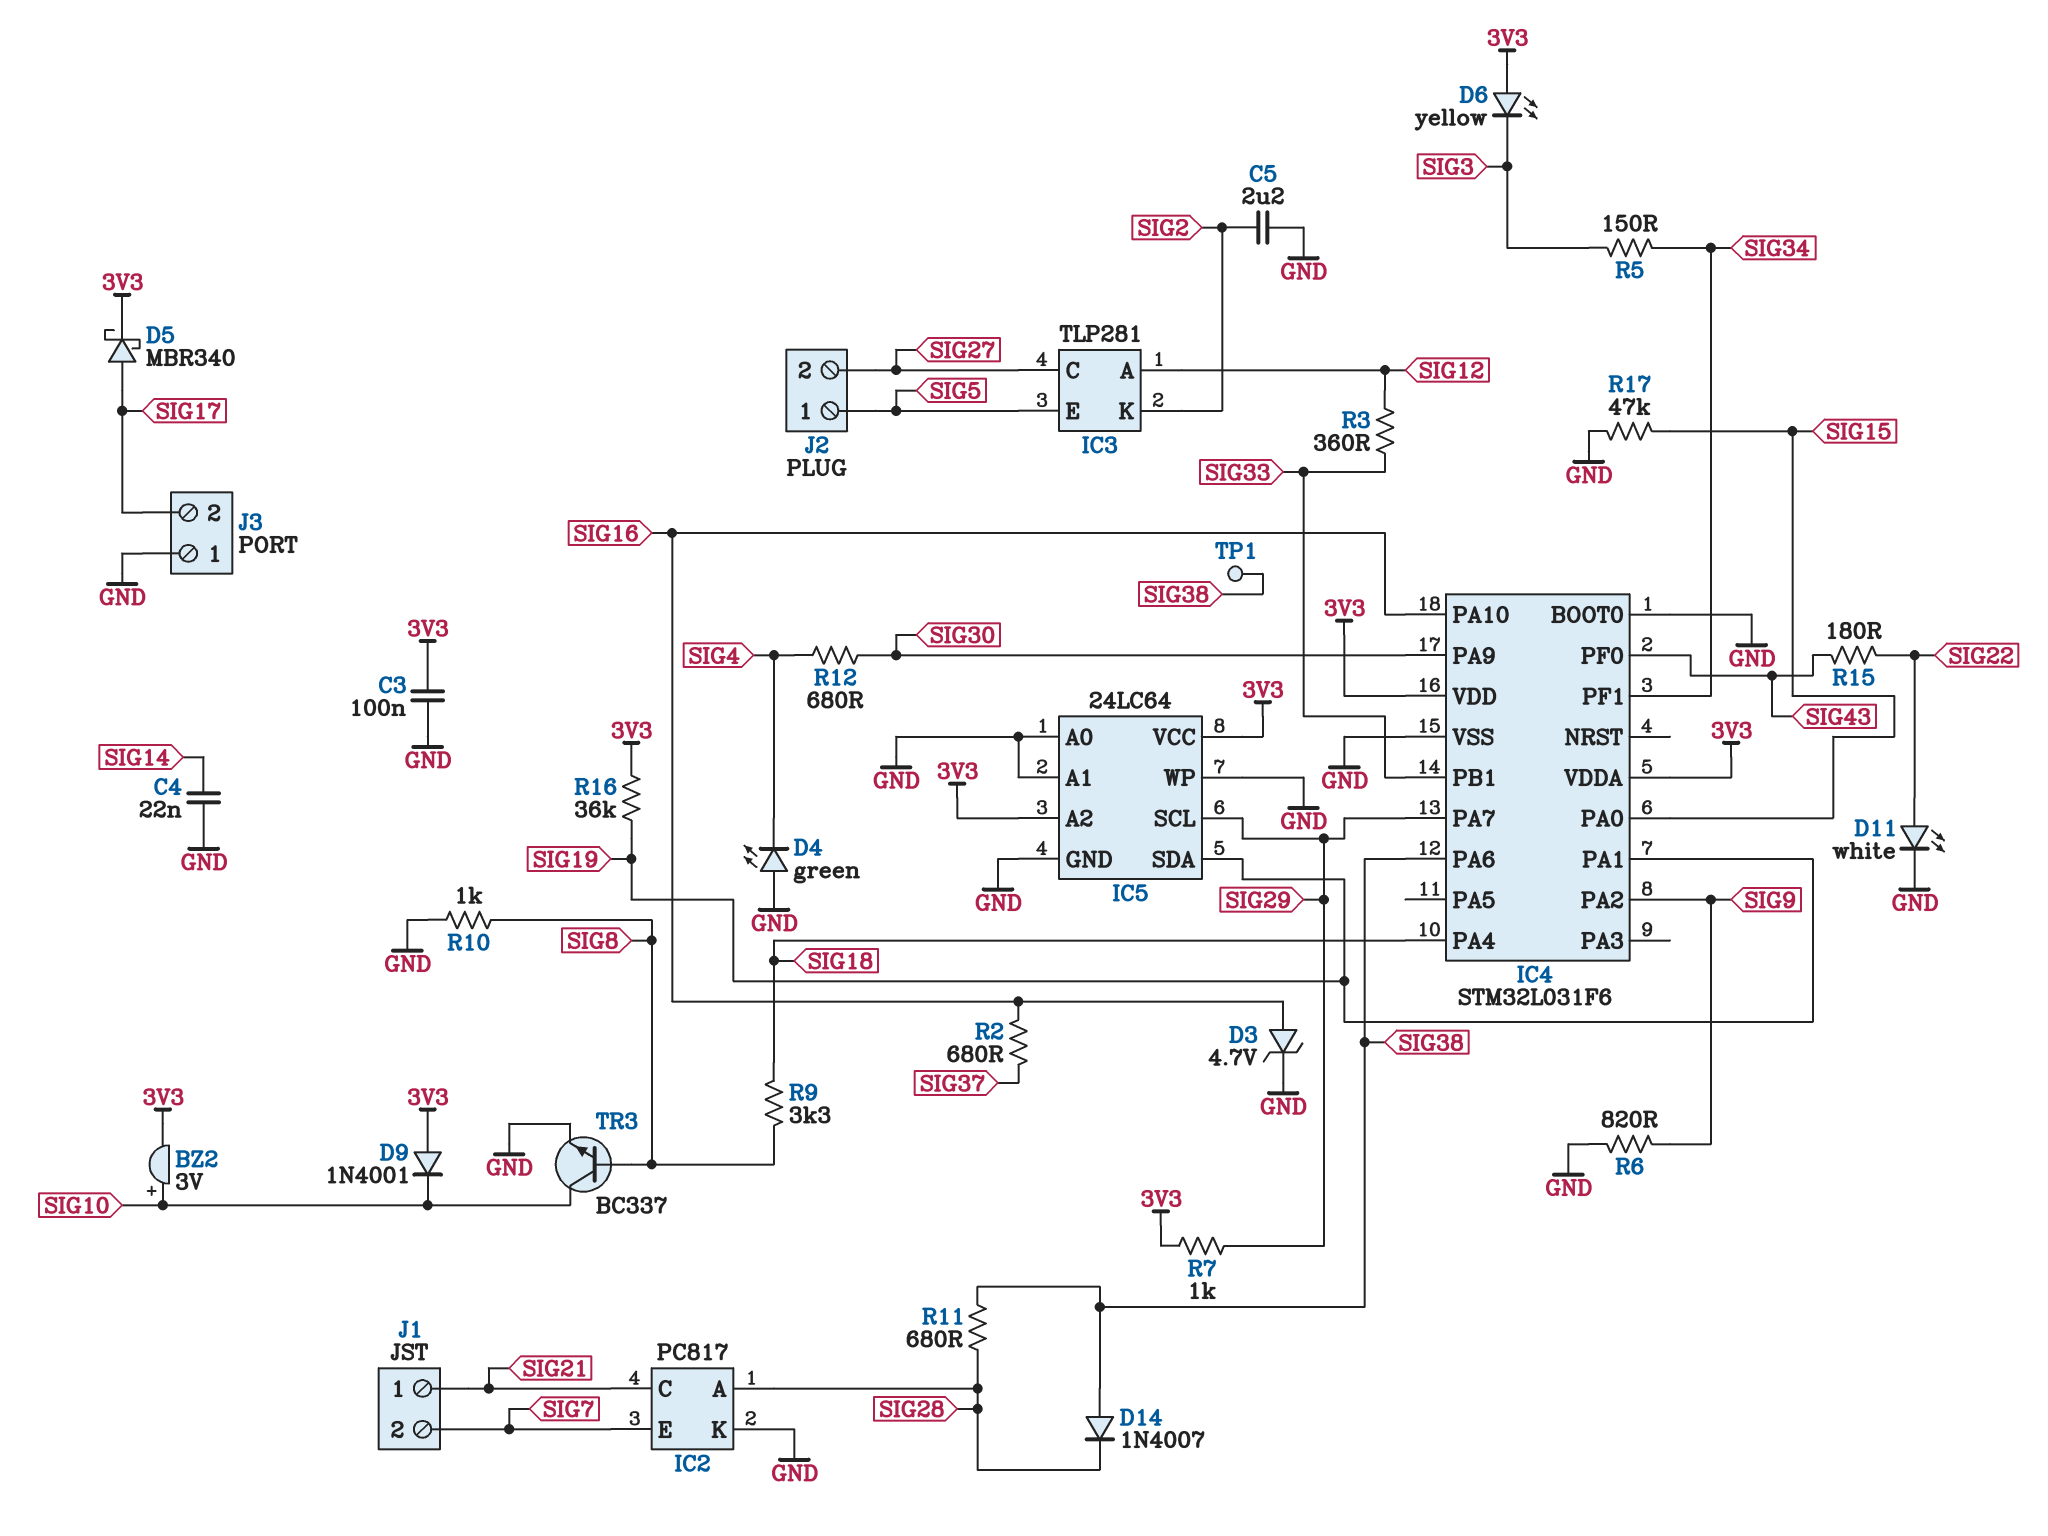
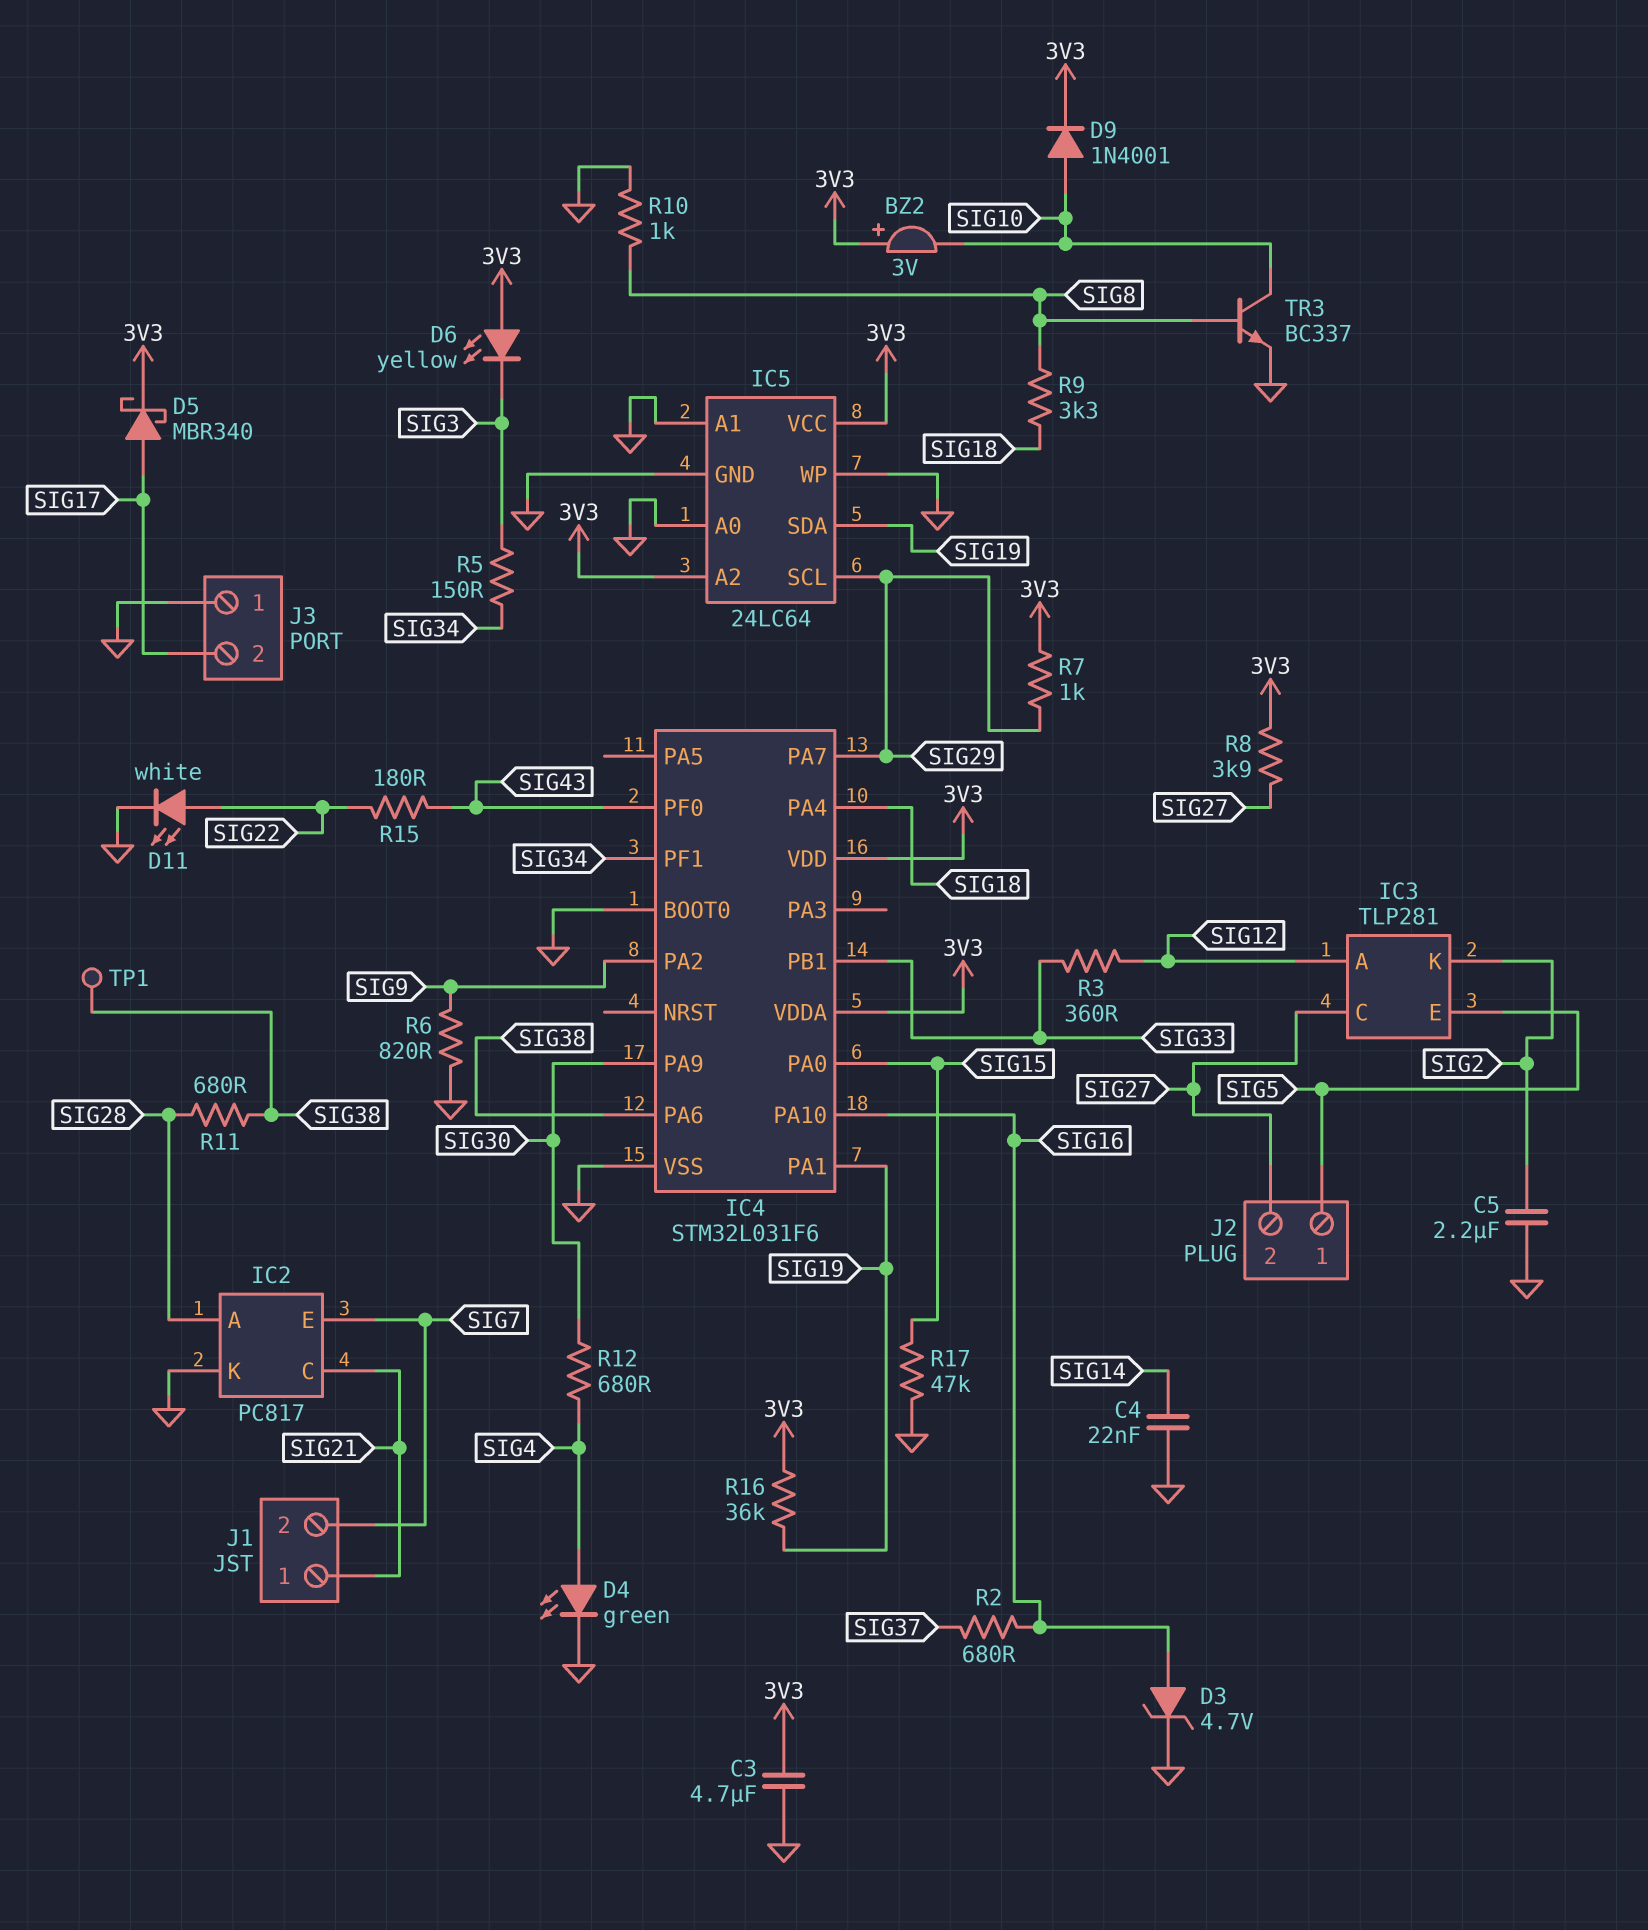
BZ2: buzzer 3V (plus SIG10, minus 3V3) -> buzzer 3V (plus 3V3, minus SIG10)
C3: 100nF (3V3, GND) -> 4.7uF (3V3, GND)
D4: LED green (A GND, K SIG4) -> LED green (A SIG4, K GND)
D9: diode 1N4001 (A 3V3, K SIG10) -> diode 1N4001 (A SIG10, K 3V3)
D14: diode 1N4007 (A SIG38, K SIG28) -> none
R8: none -> 3.9k (3V3, SIG27)

